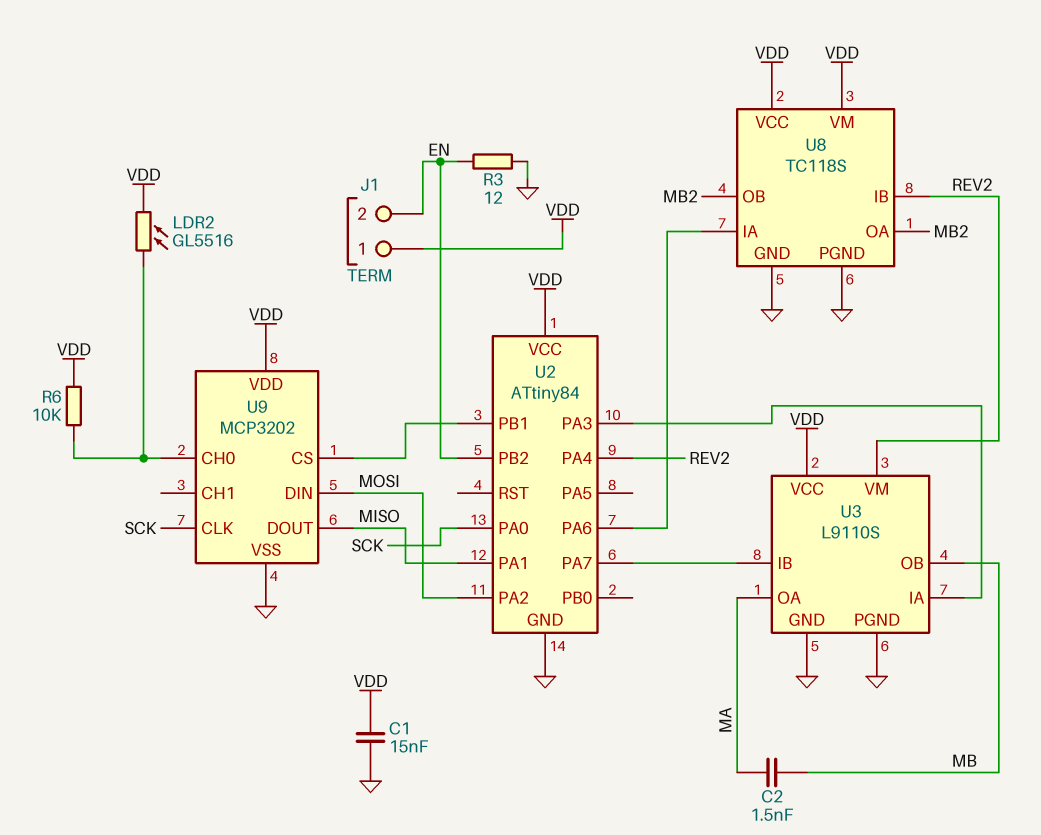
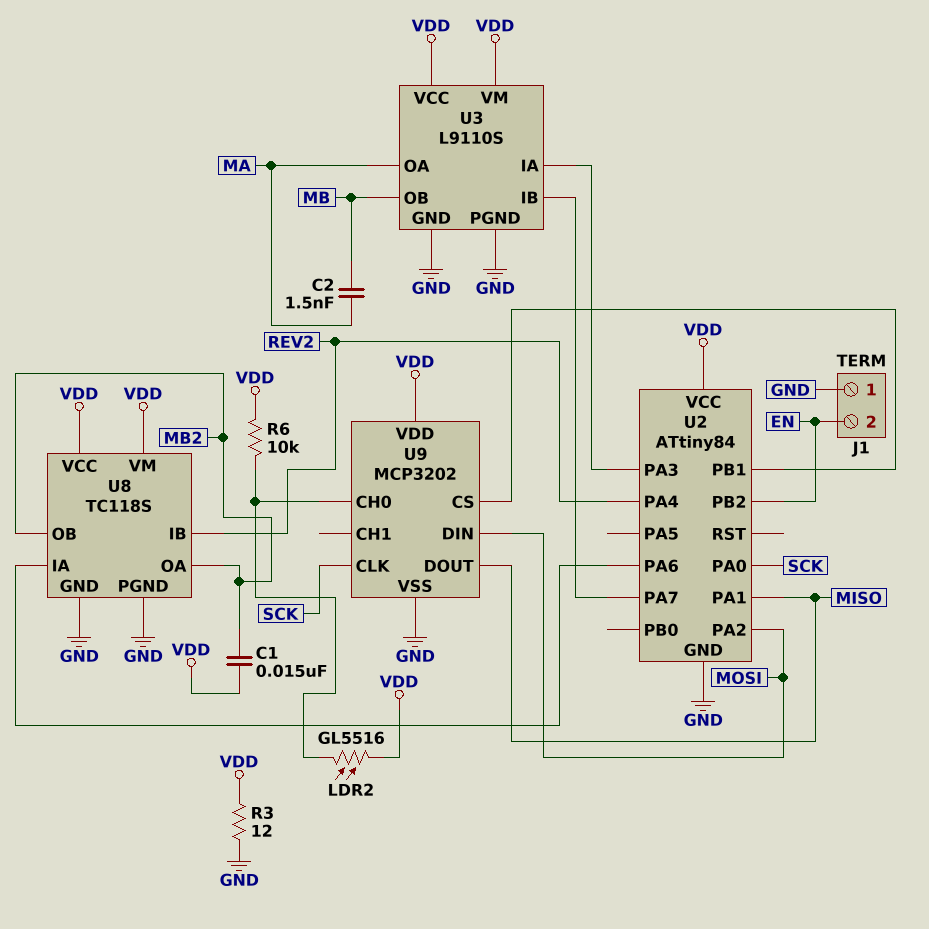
C1: 15nF (GND, VDD) -> 15nF (MB2, VDD)
J1 pin 1: VDD -> GND
R3: 12 (EN, GND) -> 12 (GND, VDD)
U3 pin VM: REV2 -> VDD

